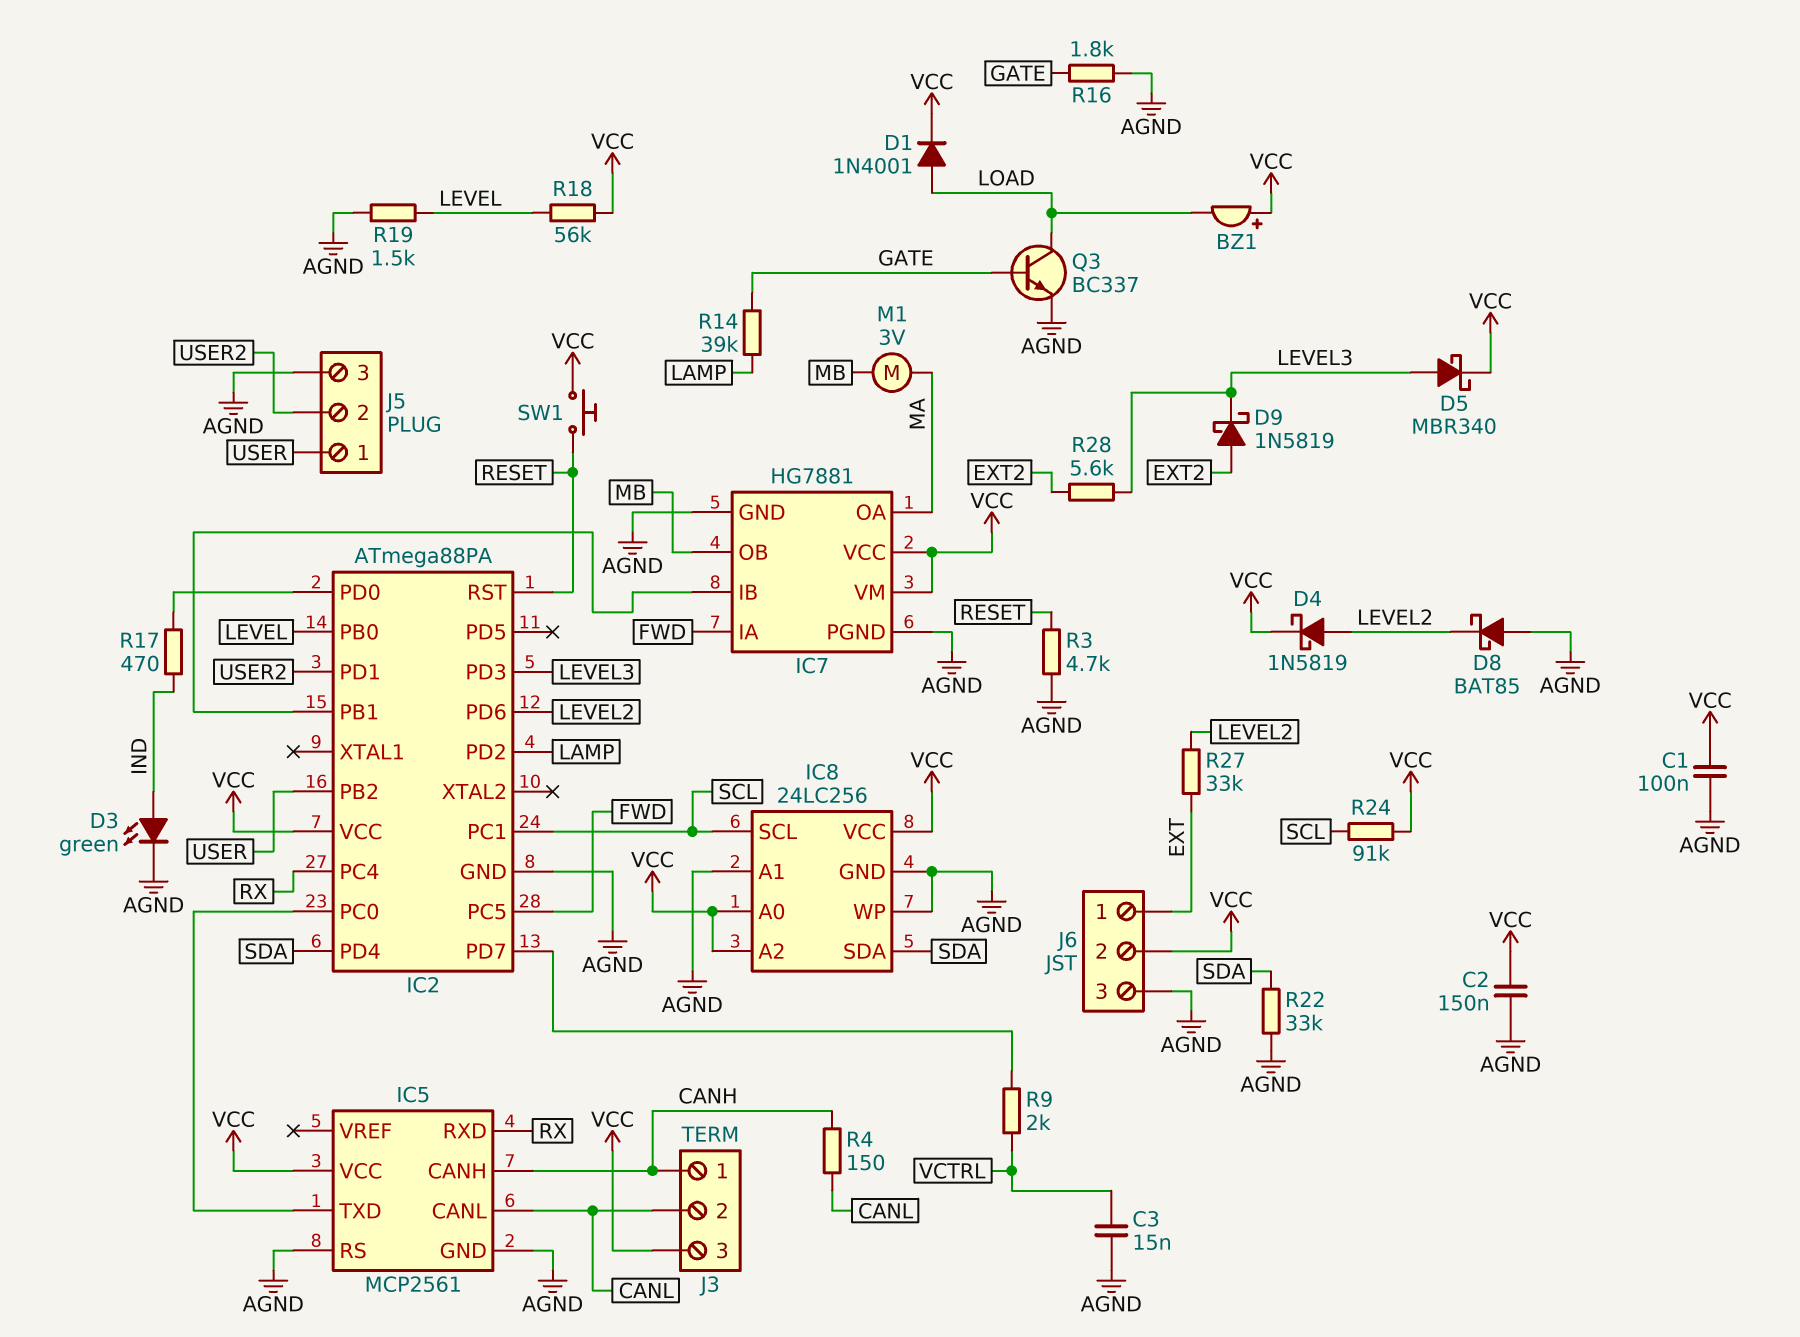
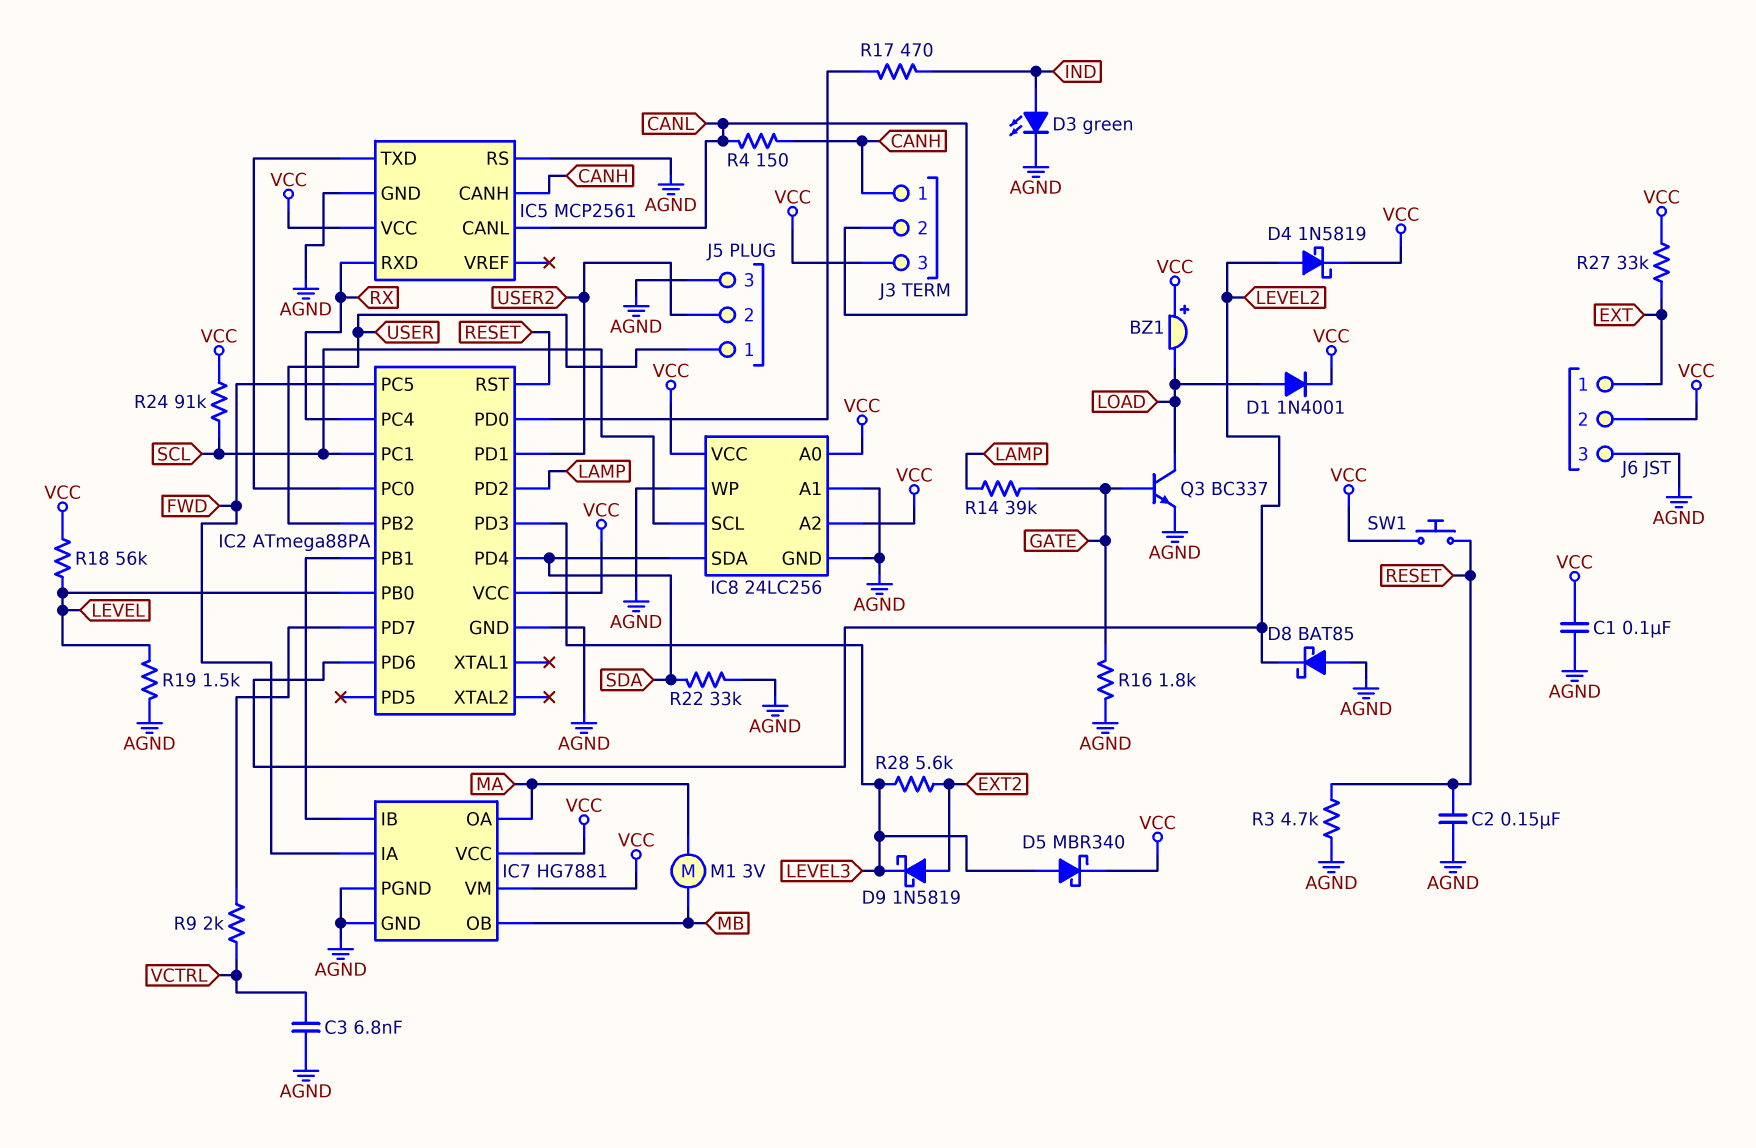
C2: 150nF (AGND, VCC) -> 150nF (AGND, RESET)
C3: 15nF (AGND, VCTRL) -> 6.8nF (AGND, VCTRL)
R27: 33k (EXT, LEVEL2) -> 33k (EXT, VCC)

